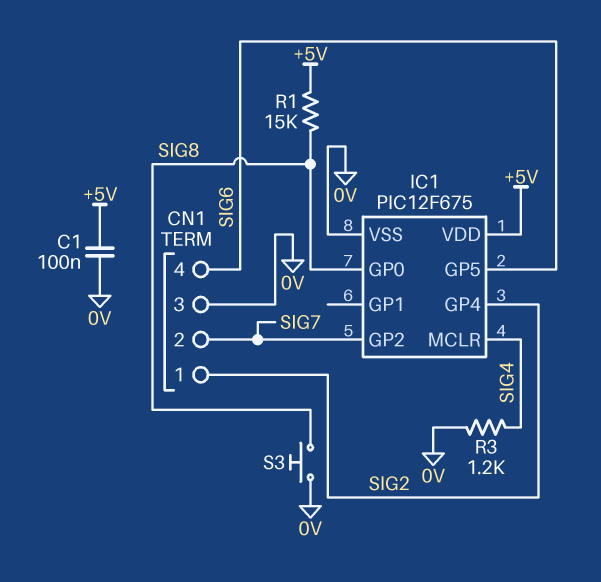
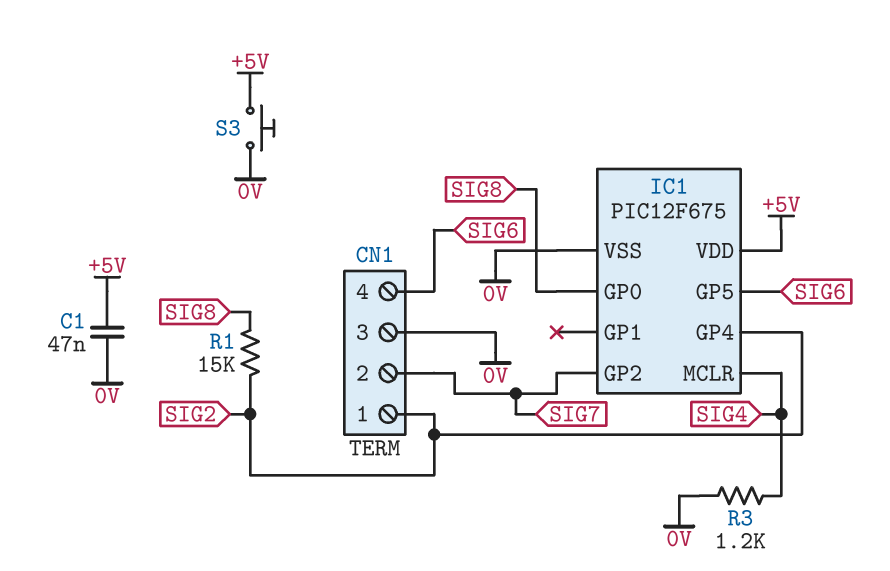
C1: 100nF (+5V, 0V) -> 47nF (+5V, 0V)
R1: 15k (+5V, SIG8) -> 15k (SIG2, SIG8)
S3: button (0V, SIG8) -> button (+5V, 0V)

